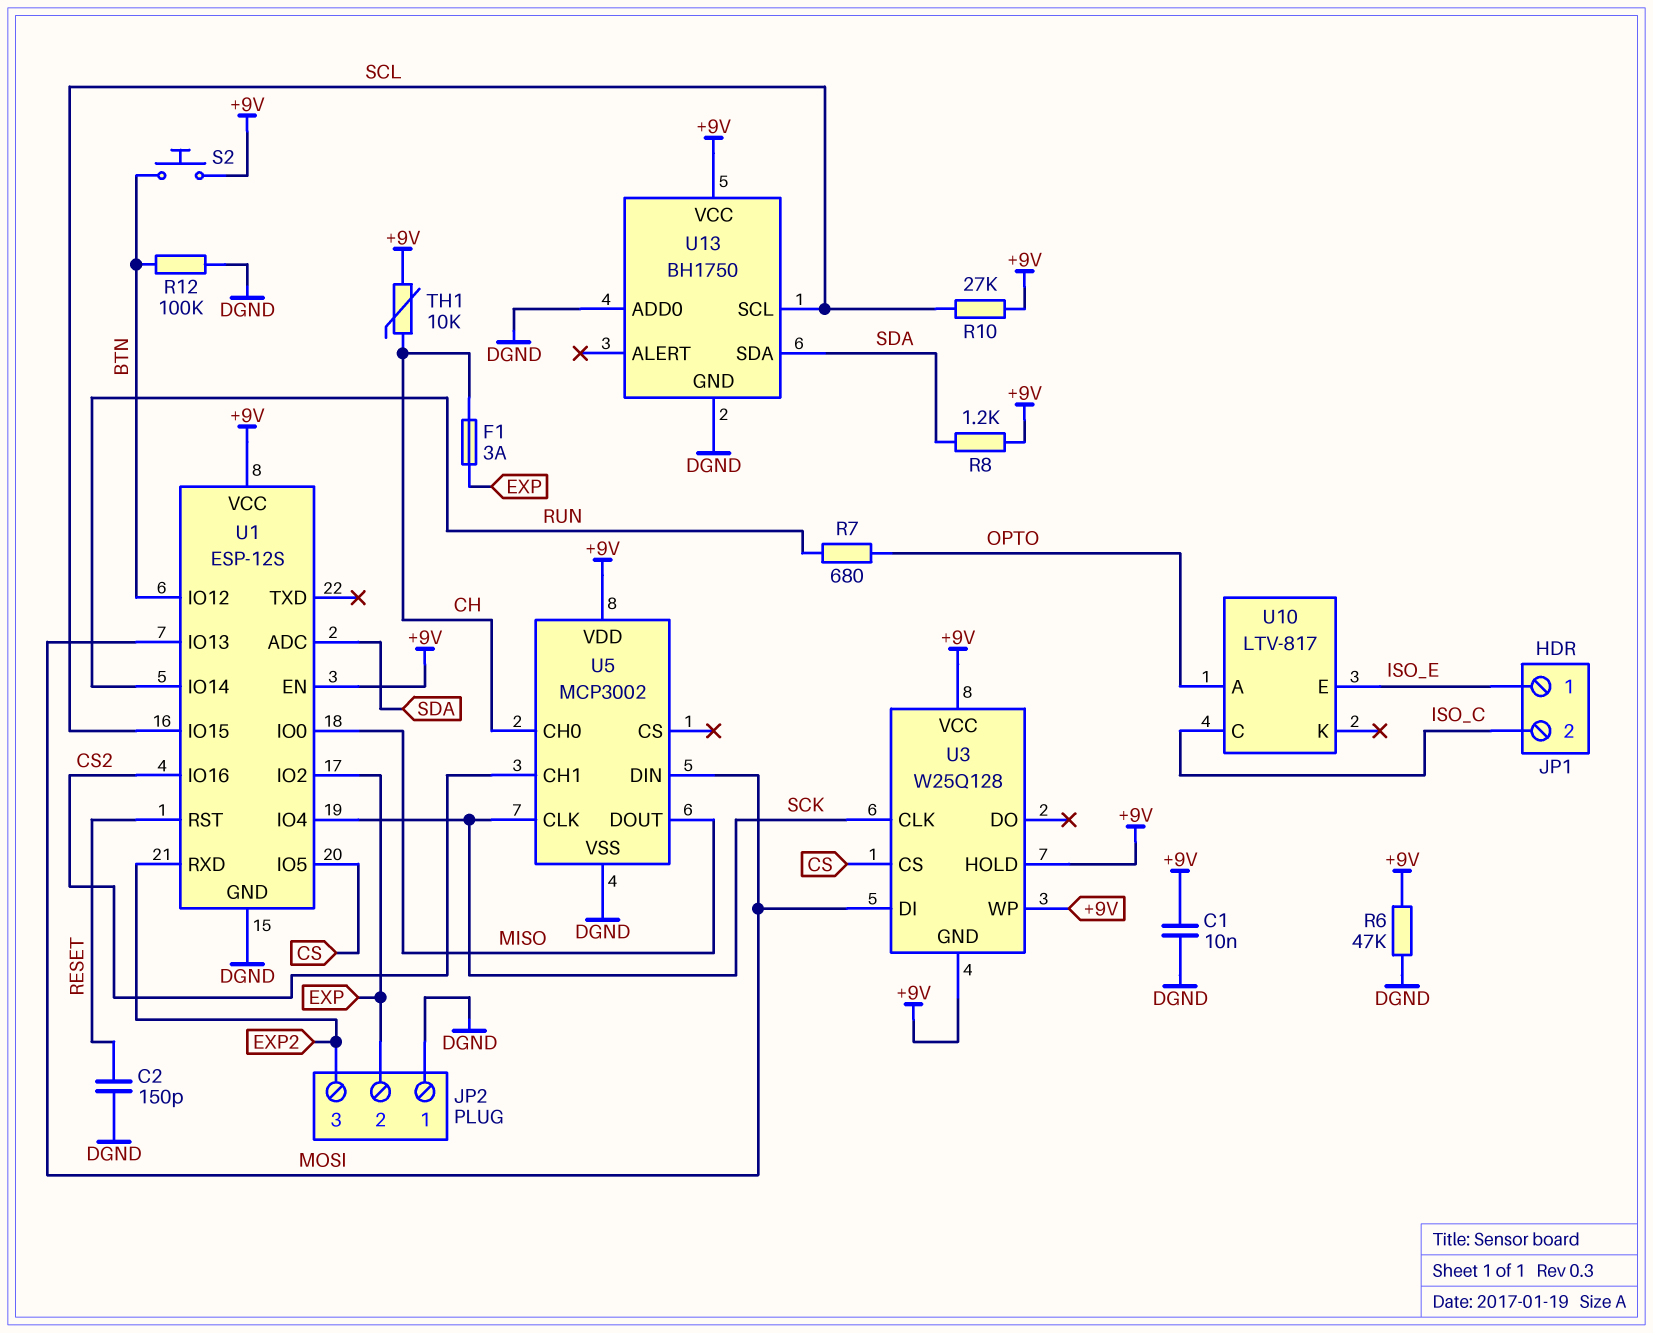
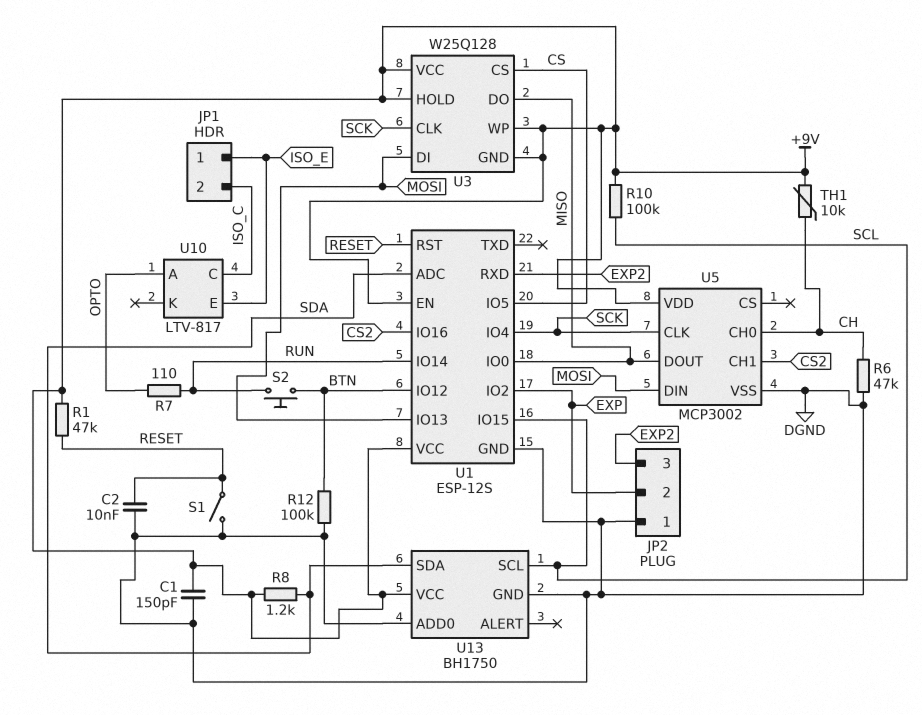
C1: 10nF (+9V, DGND) -> 150pF (+9V, DGND)
C2: 150pF (DGND, RESET) -> 10nF (DGND, RESET)
F1: 3A (CH, EXP) -> none
R1: none -> 47k (+9V, RESET)
R6: 47k (+9V, DGND) -> 47k (CH, DGND)
R7: 680 (OPTO, RUN) -> 110 (OPTO, RUN)
R10: 27k (+9V, SCL) -> 100k (+9V, SCL)
S1: none -> switch (DGND, RESET)
S2: button (+9V, BTN) -> button (BTN, RUN)
U3 pin DO: none -> MISO

